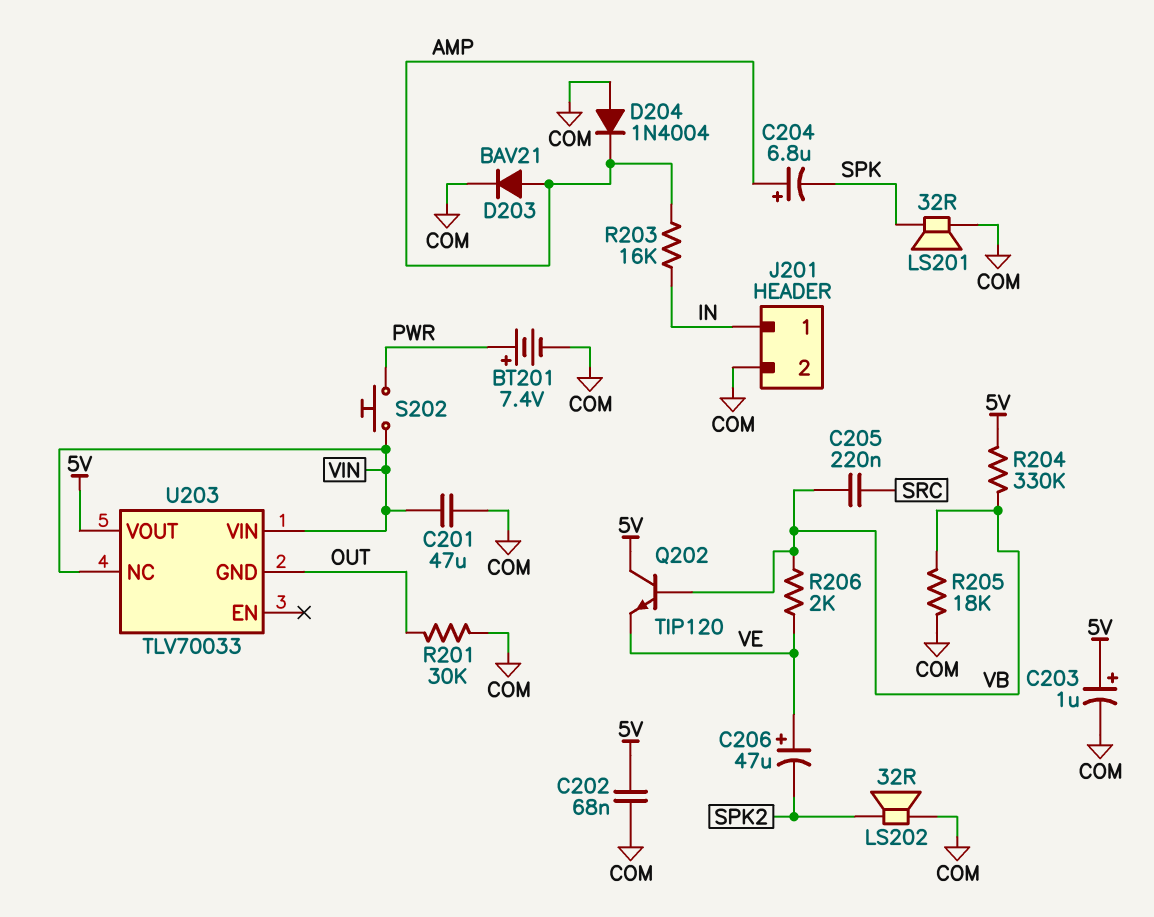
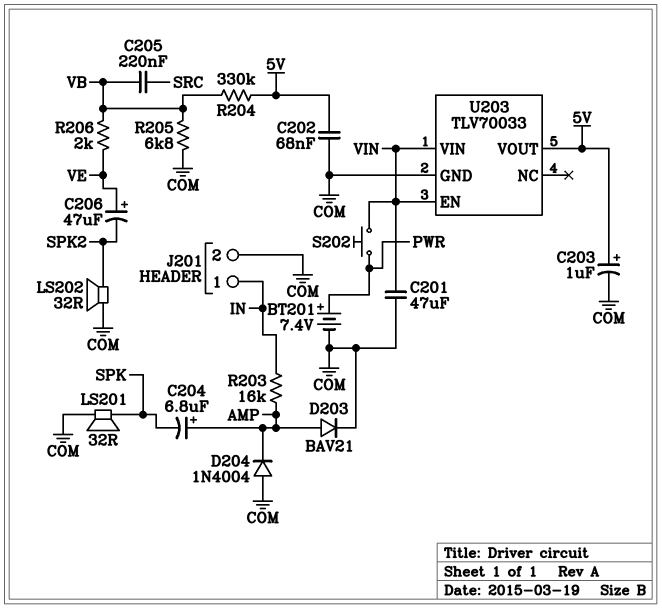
Q202: NPN TIP120 (B VB, C 5V, E VE) -> none
R201: 30k (COM, OUT) -> none
R205: 18k (COM, VB) -> 6.8k (COM, VB)
U203 pin EN: none -> VIN
U203 pin GND: OUT -> COM
U203 pin NC: VIN -> none

